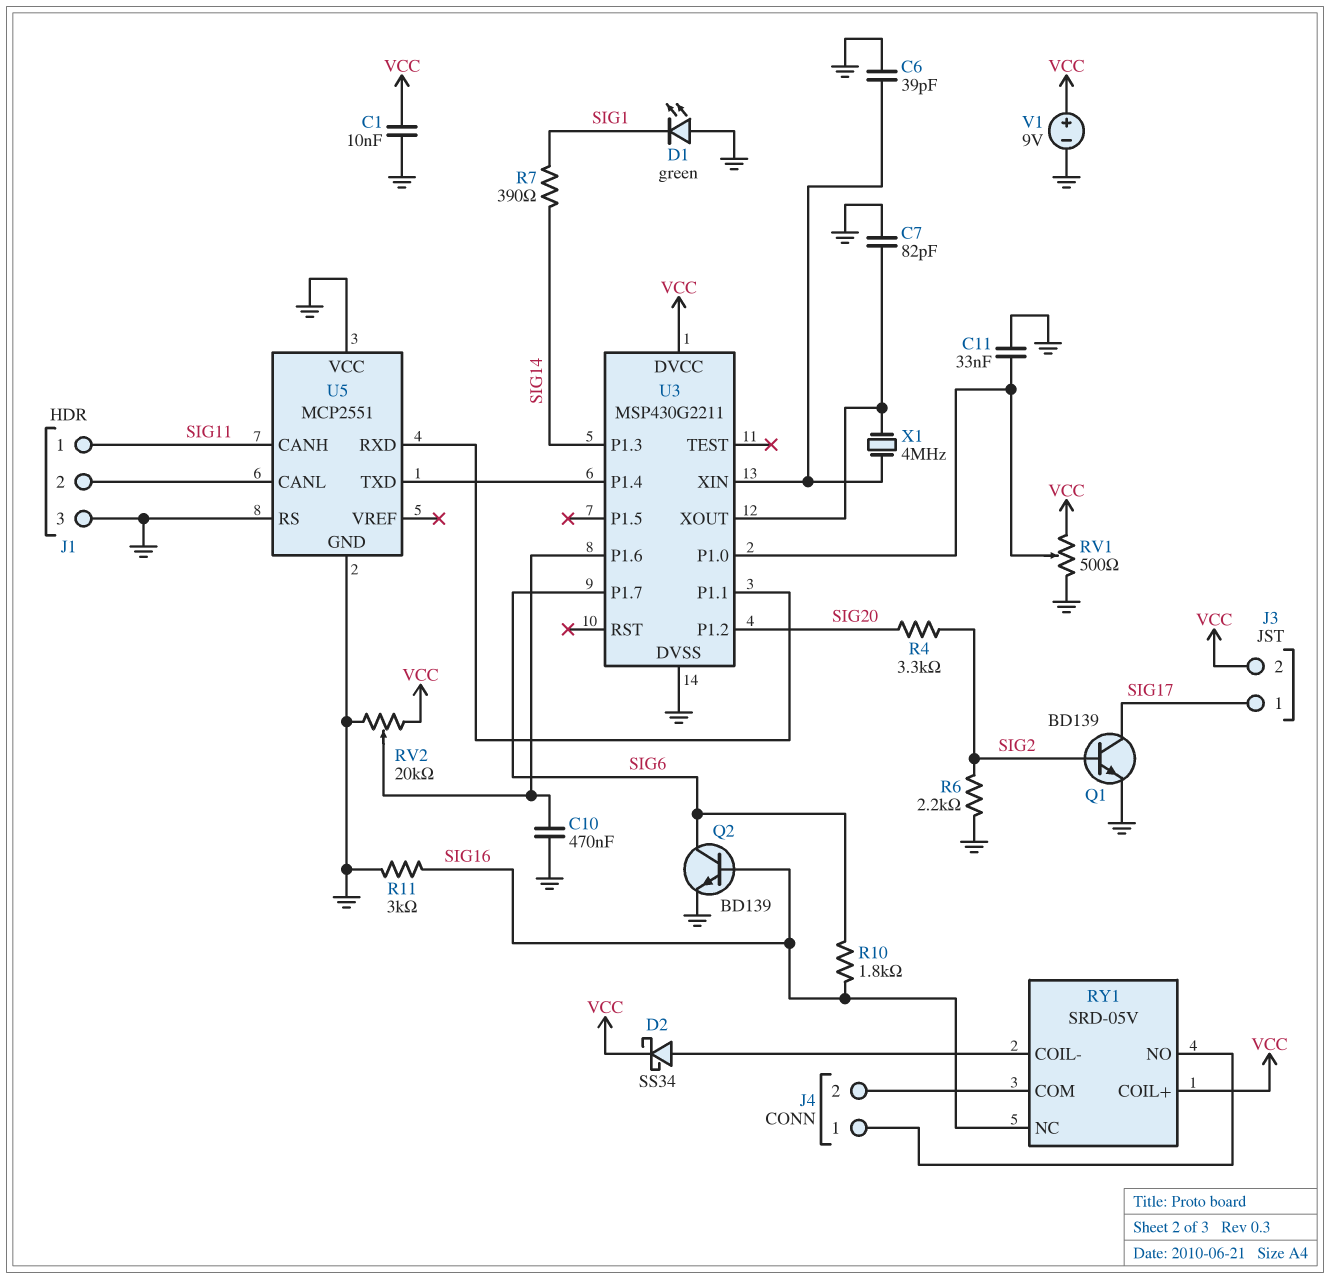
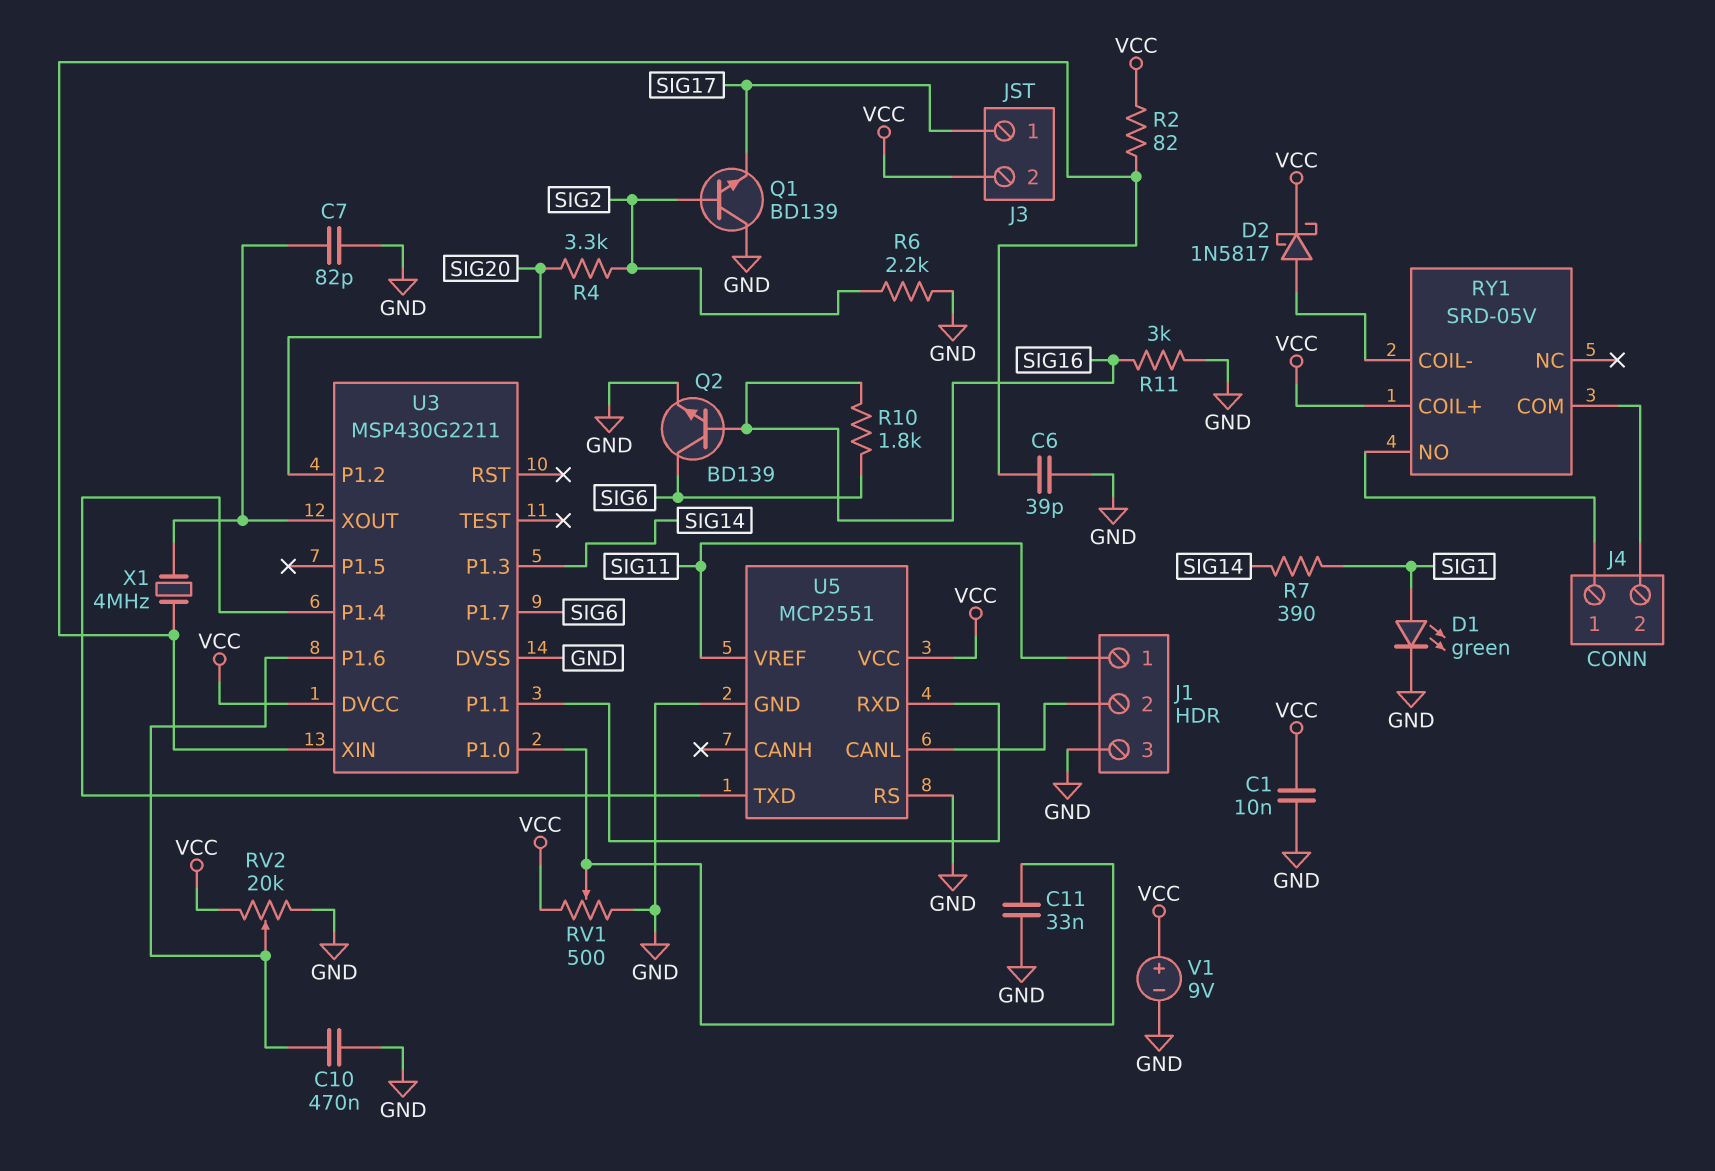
D1: LED green (A GND, K SIG1) -> LED green (A SIG1, K GND)
D2: schottky SS34 (A RY1/COIL-, K VCC) -> schottky 1N5817 (A RY1/COIL-, K VCC)
Q1: NPN BD139 (B SIG2, C SIG17, E GND) -> NPN BD139 (B SIG2, C GND, E SIG17)
R2: none -> 82 (U3/XIN, VCC)
RY1 pin NC: SIG16 -> none
U5 pin CANH: SIG11 -> none
U5 pin VCC: GND -> VCC
U5 pin VREF: none -> SIG11

